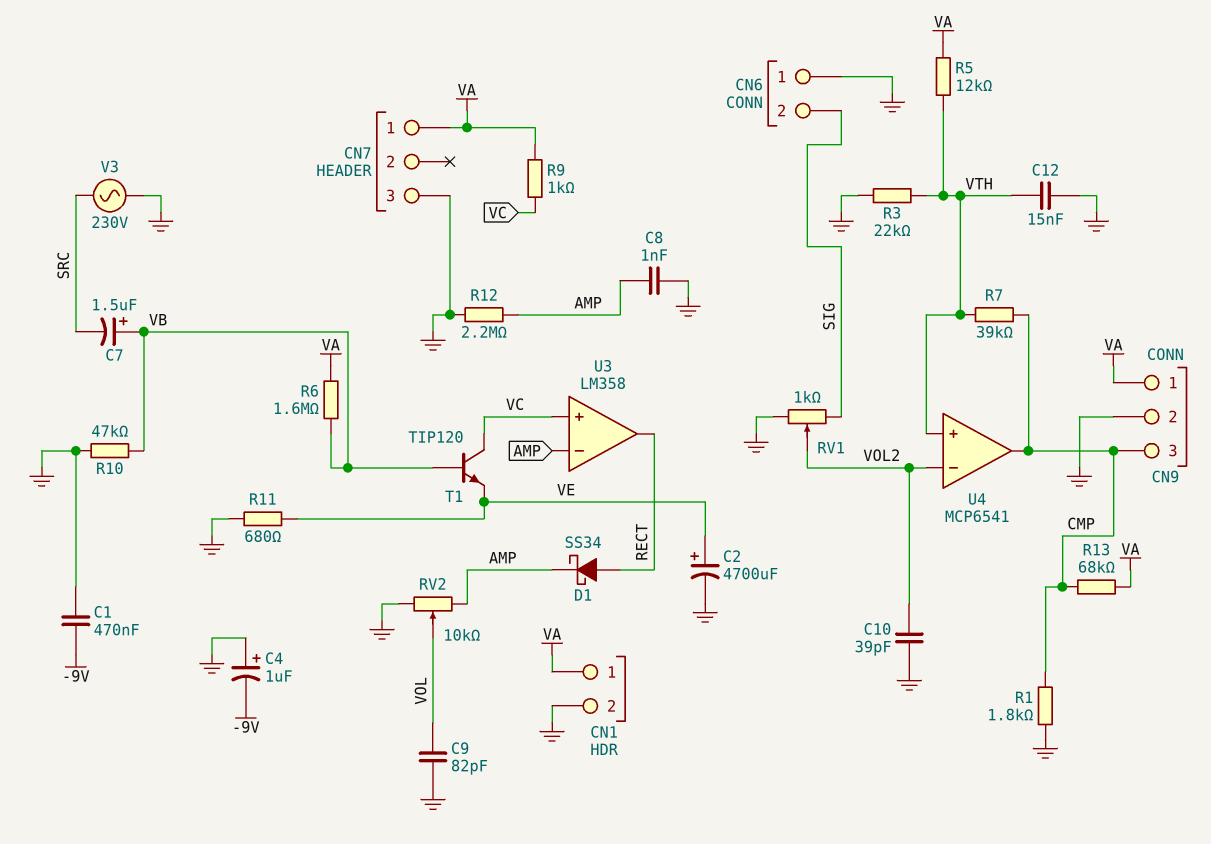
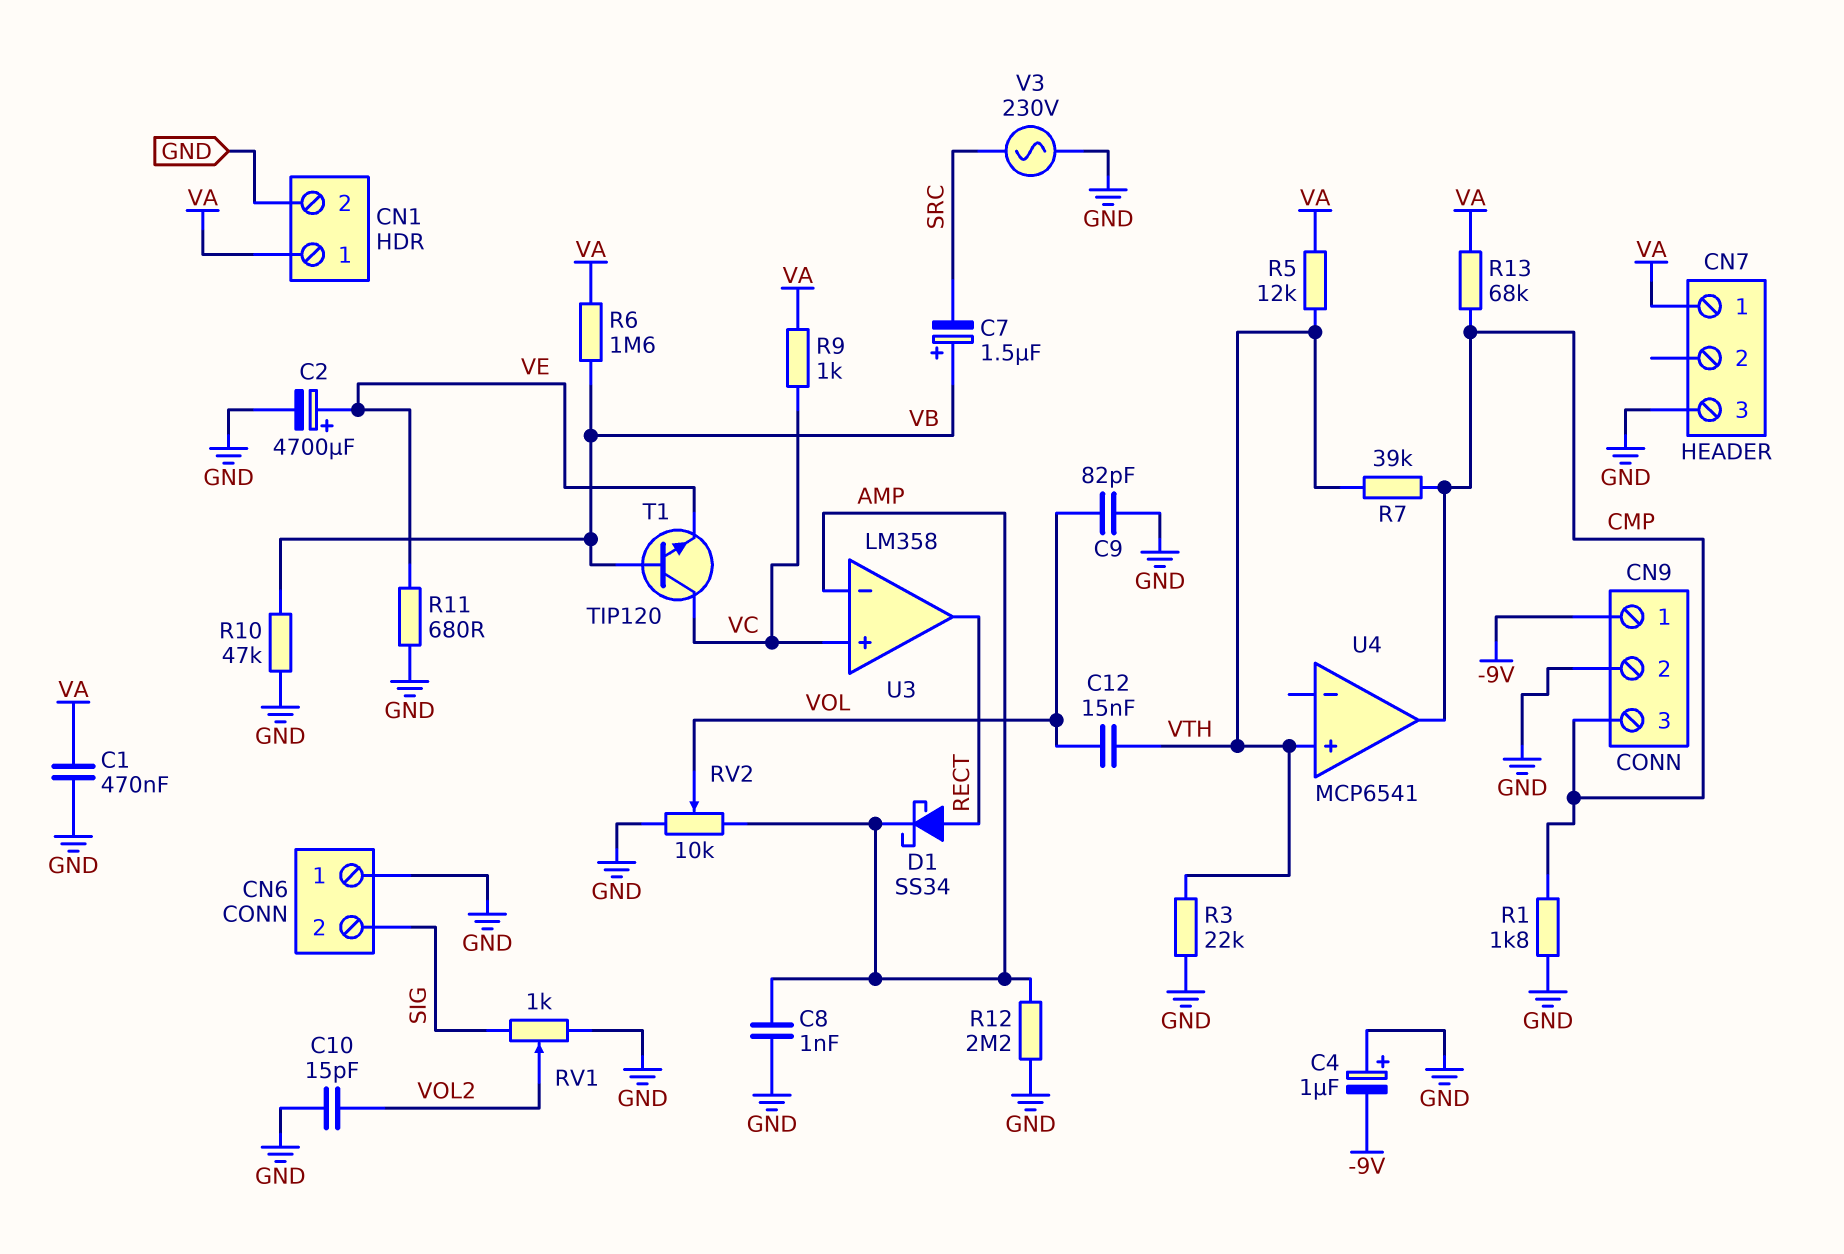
C1: 470nF (-9V, GND) -> 470nF (GND, VA)
C10: 39pF (GND, VOL2) -> 15pF (GND, VOL2)
C12: 15nF (GND, VTH) -> 15nF (VOL, VTH)
CN9 pin 1: VA -> -9V
U4 pin in-: VOL2 -> none

